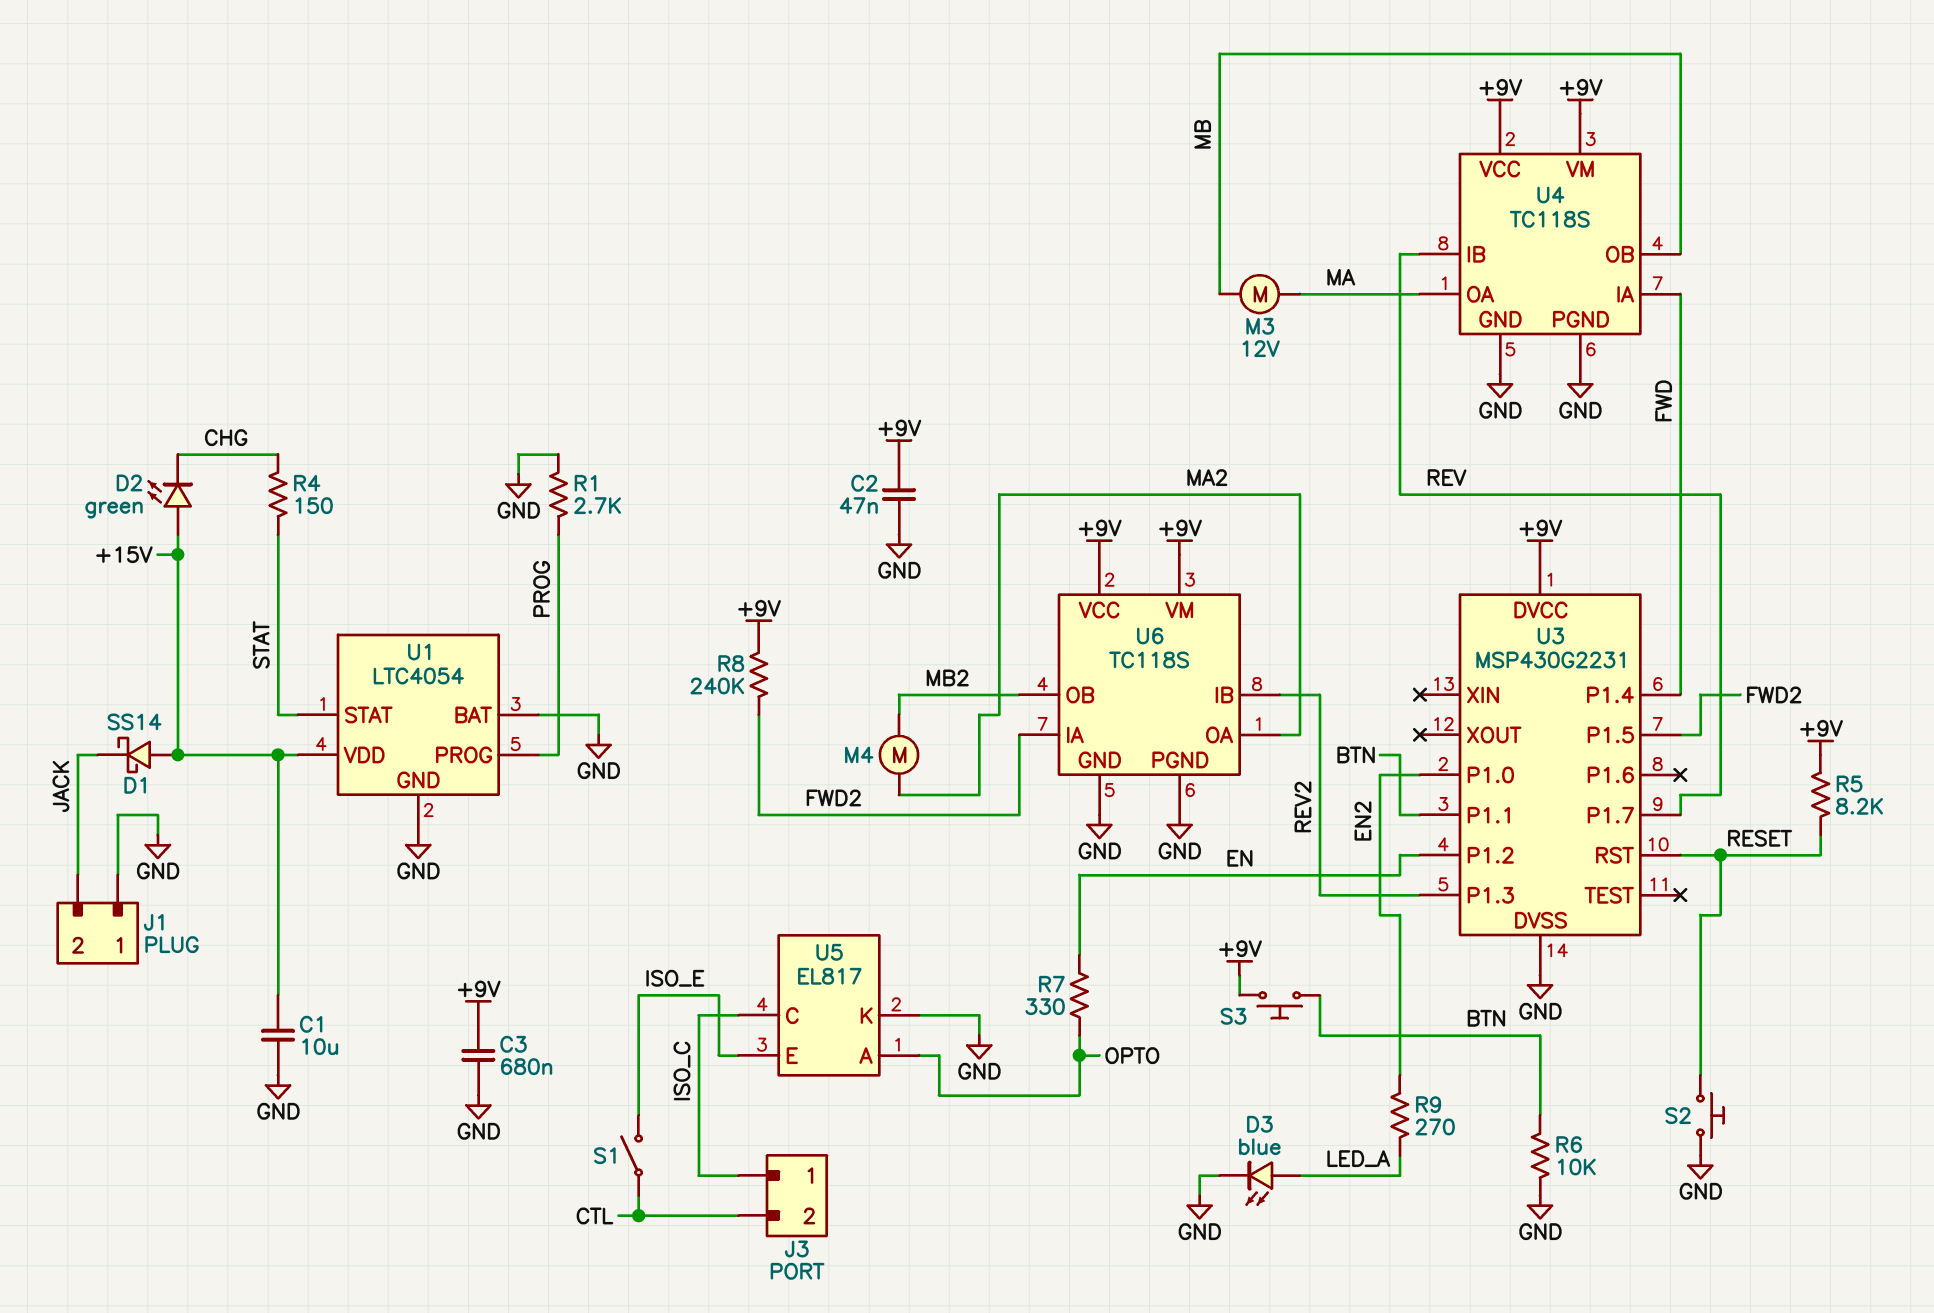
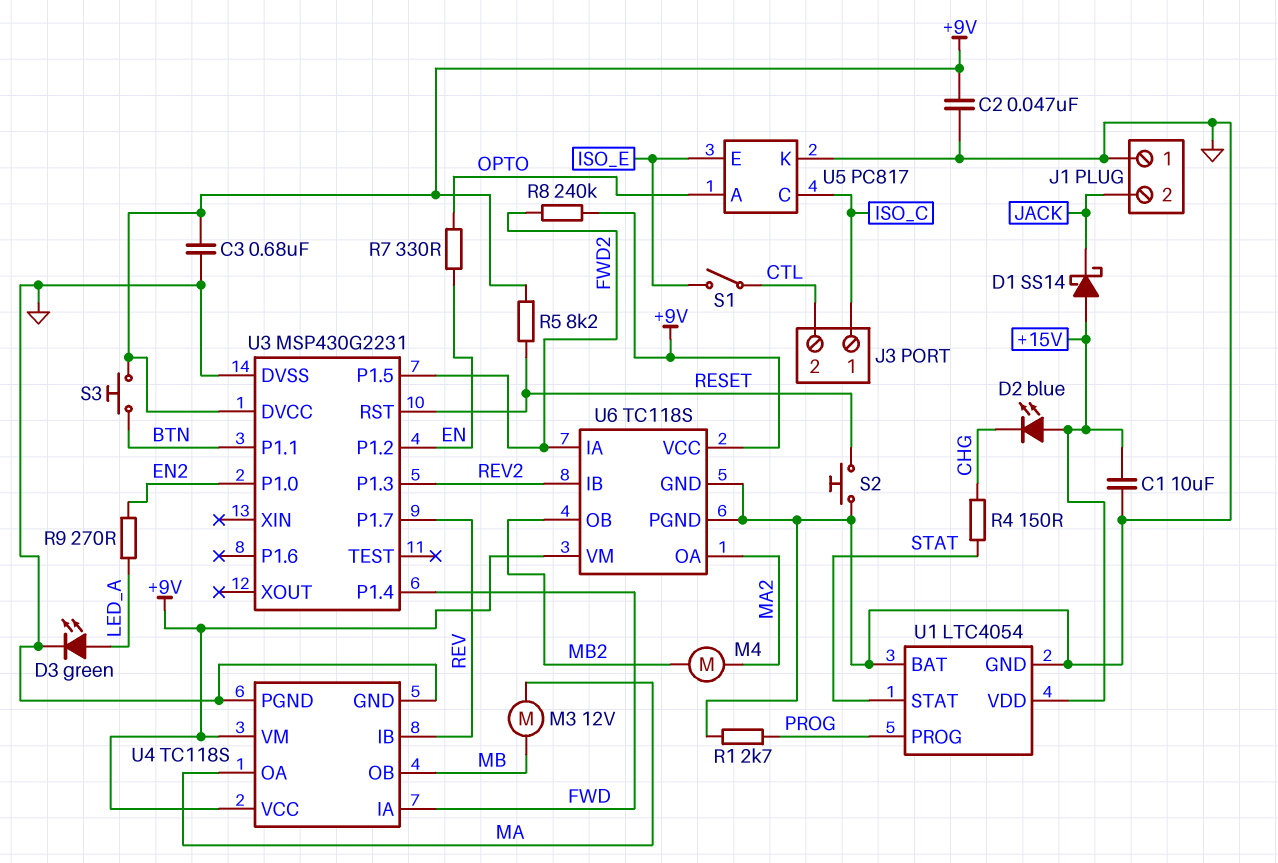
D2: LED green (A +15V, K CHG) -> LED blue (A +15V, K CHG)
D3: LED blue (A LED_A, K GND) -> LED green (A LED_A, K GND)
R6: 10k (BTN, GND) -> none
U5: EL817 -> PC817

